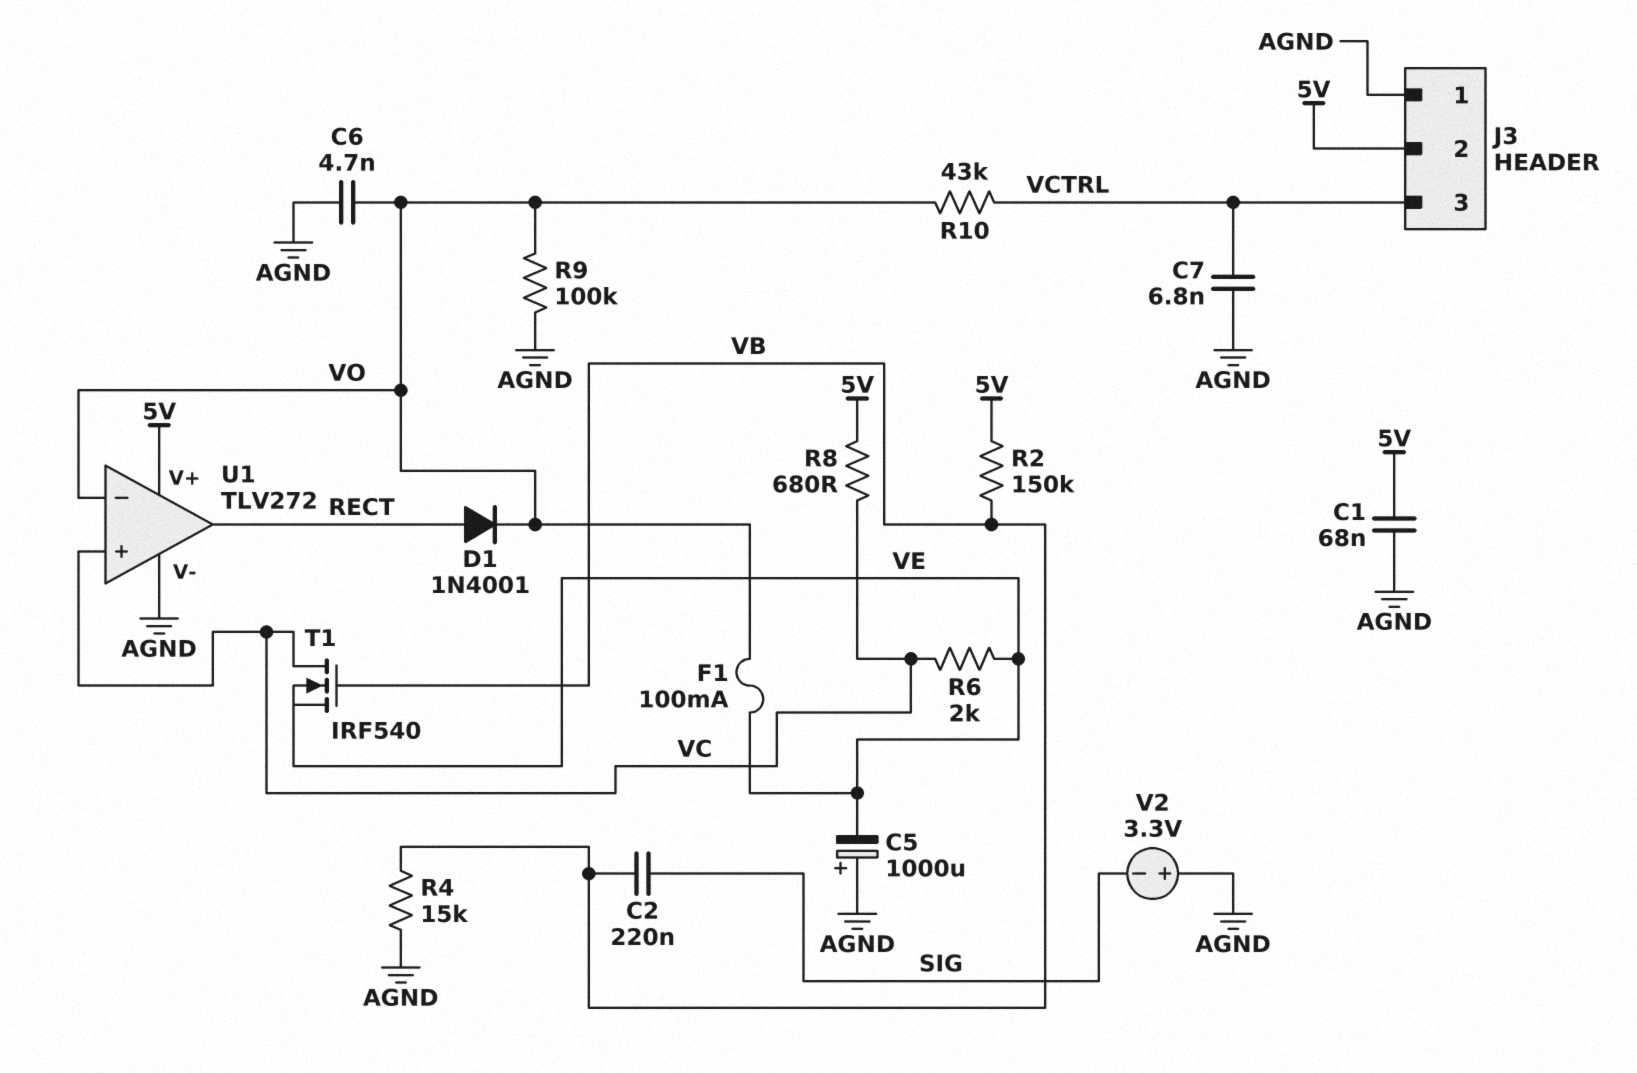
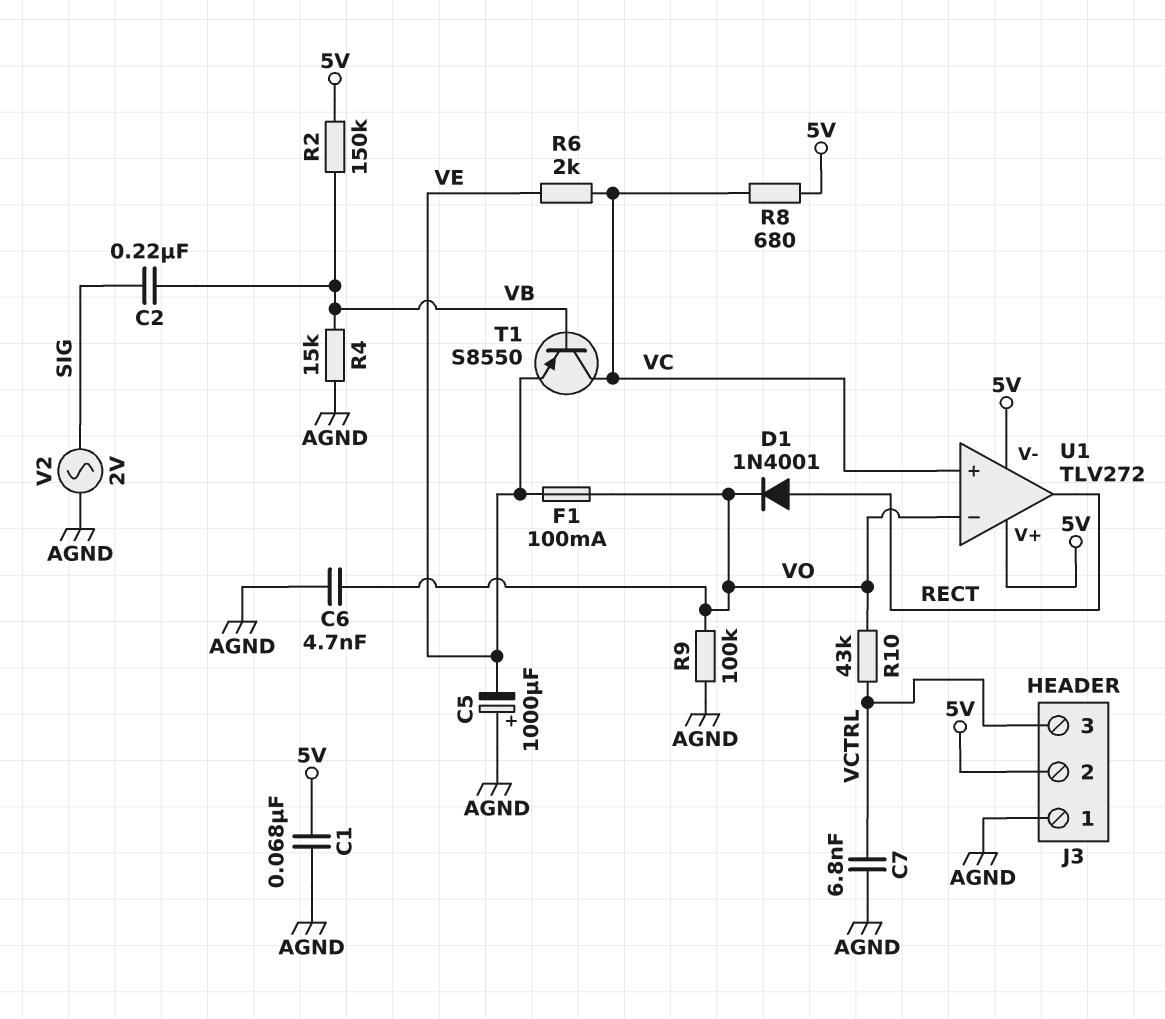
T1: NMOS IRF540 (G VB, D VC, S VE) -> PNP S8550 (B VB, C VC, E VE)
U1 pin V-: AGND -> 5V
V2: 3.3V (plus AGND, minus SIG) -> AC 2V (AGND, SIG)

